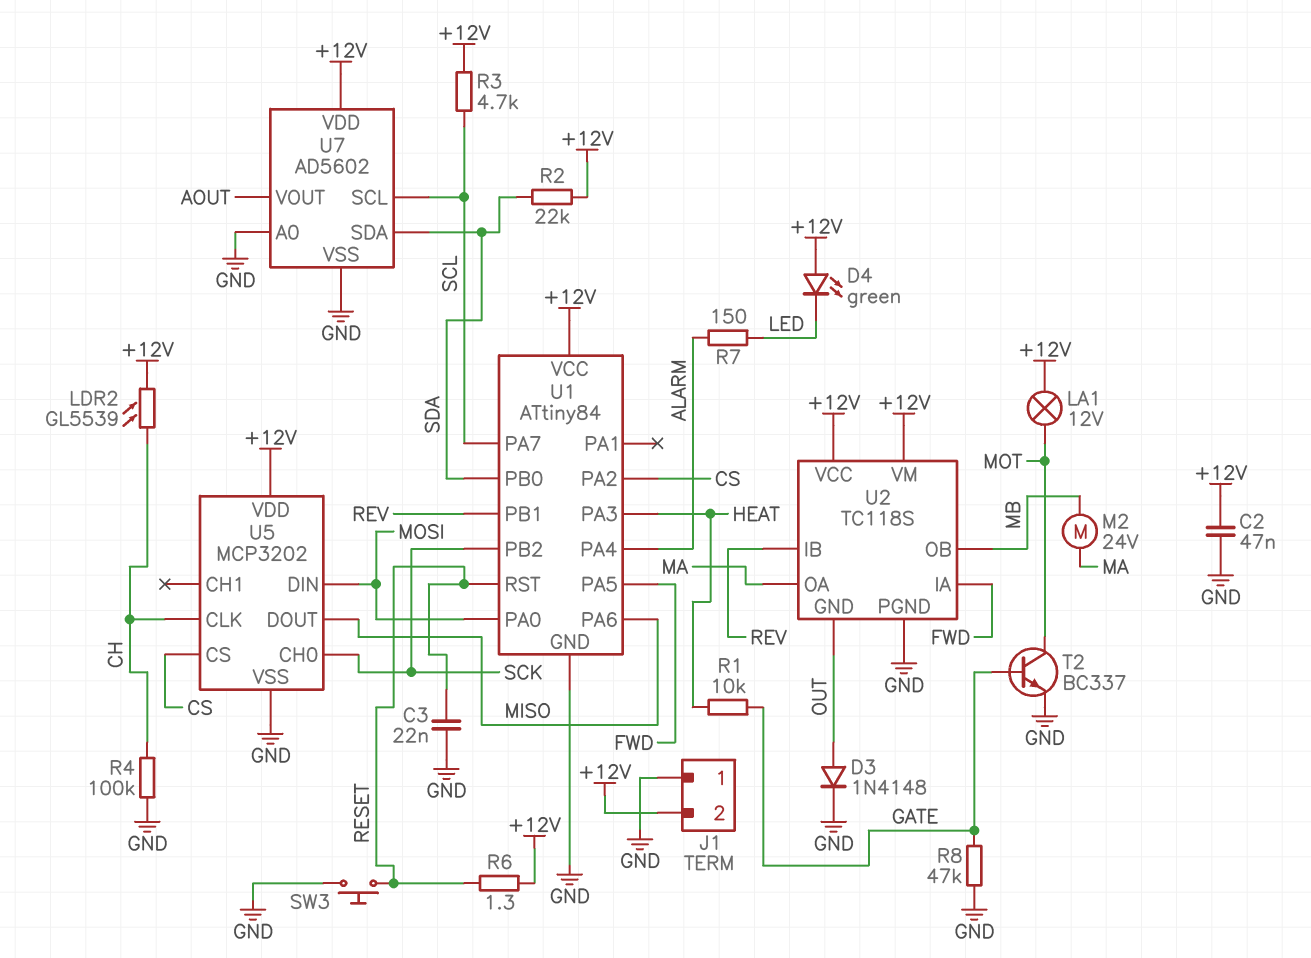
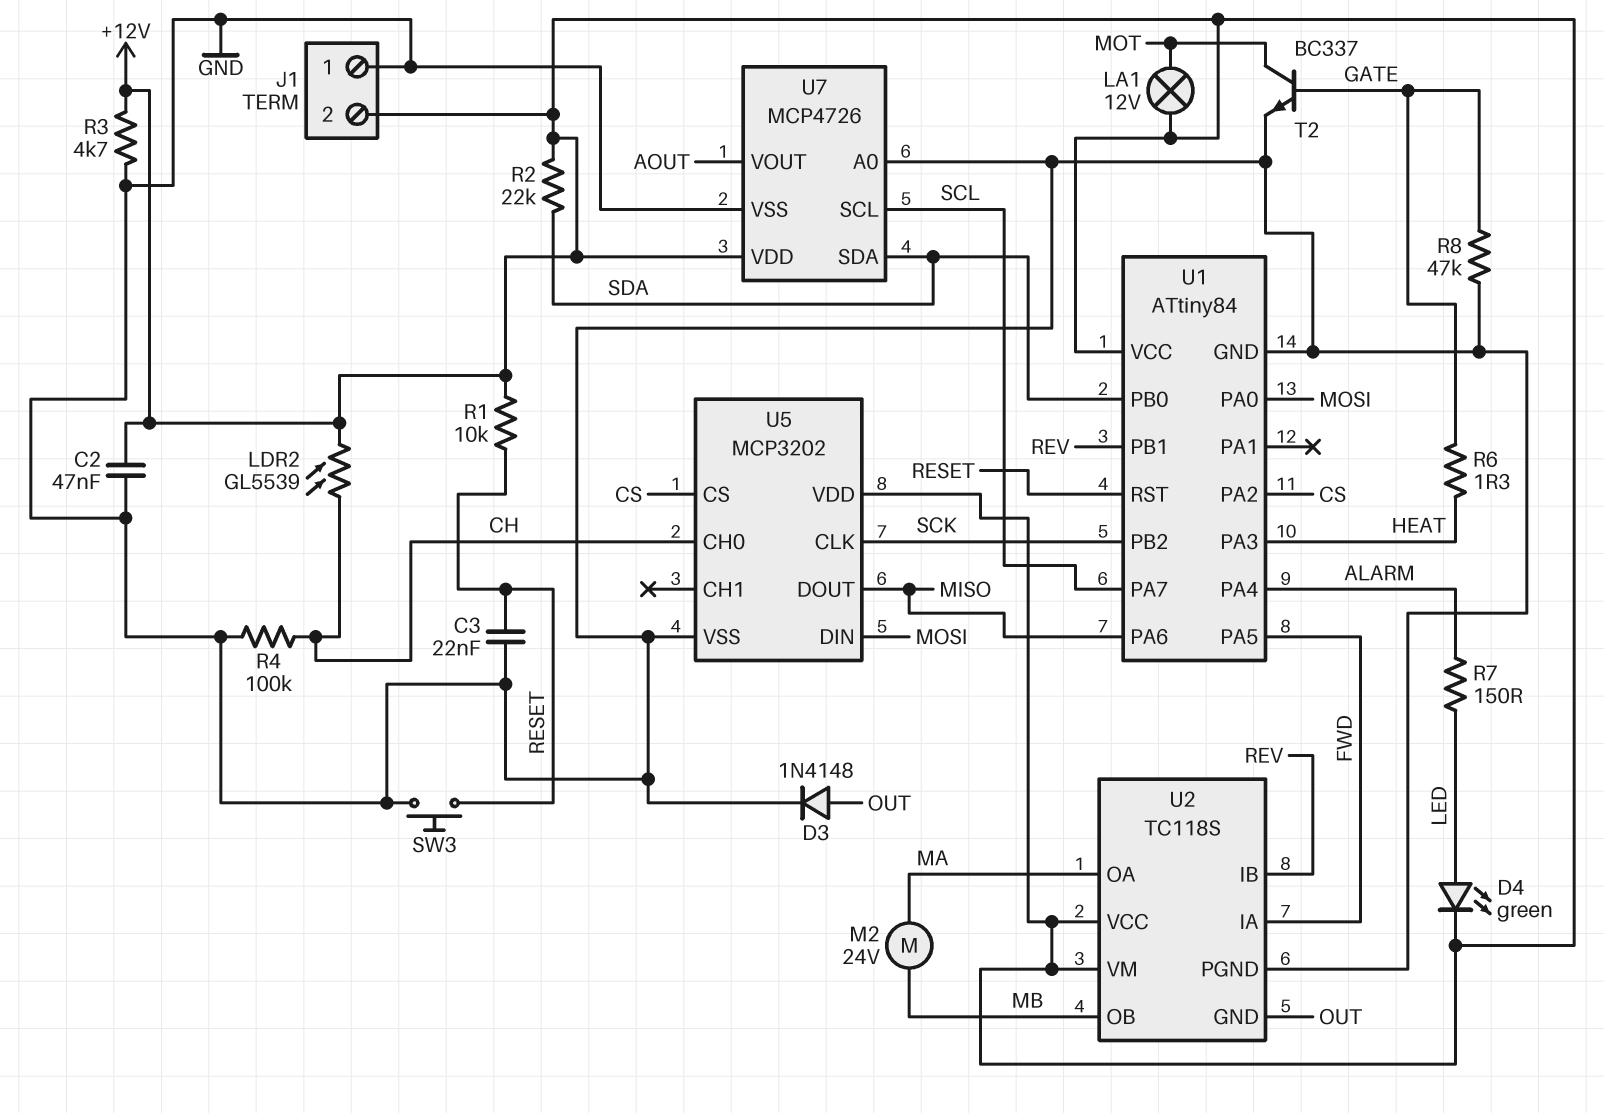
D4: LED green (A +12V, K LED) -> LED green (A LED, K +12V)
R1: 10k (GATE, HEAT) -> 10k (+12V, RESET)
R3: 4.7k (+12V, SCL) -> 4.7k (+12V, GND)
R6: 1.3 (+12V, RESET) -> 1.3 (GATE, HEAT)
U5 pin CH0: SCK -> CH
U5 pin CLK: CH -> SCK
U7: AD5602 -> MCP4726

